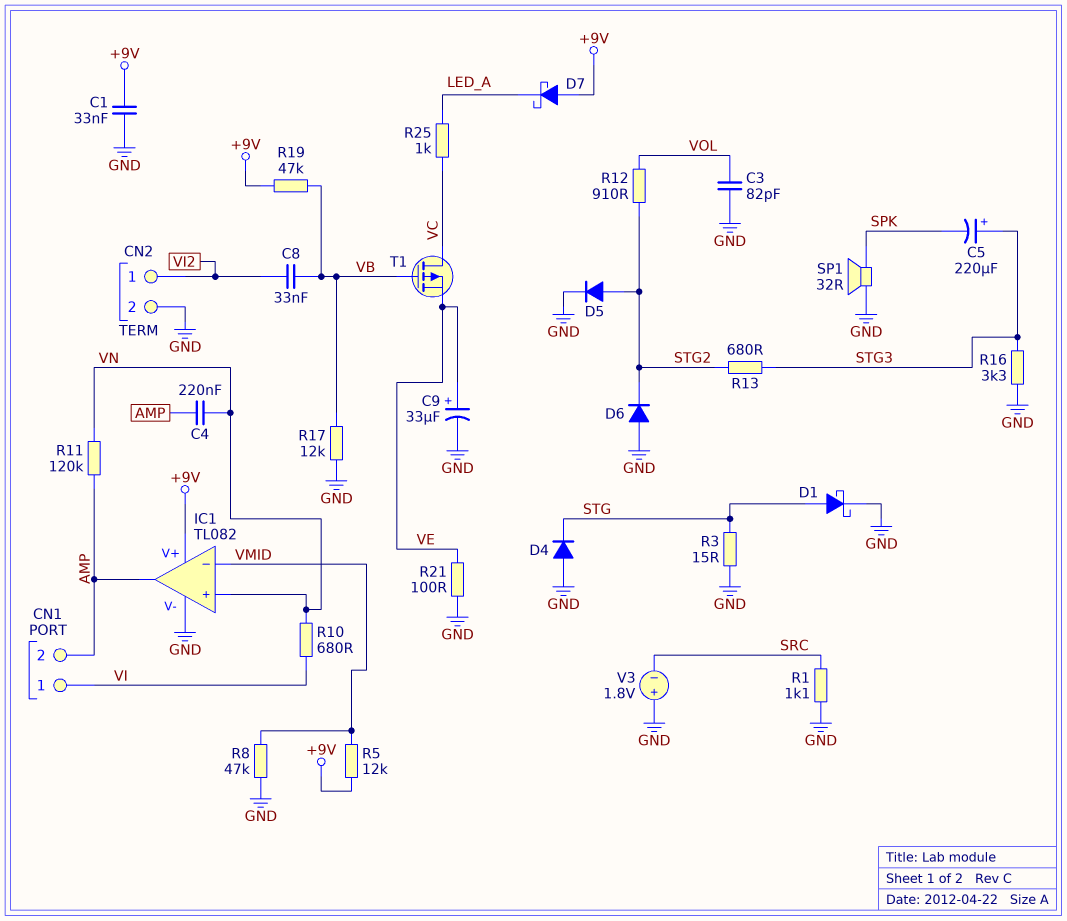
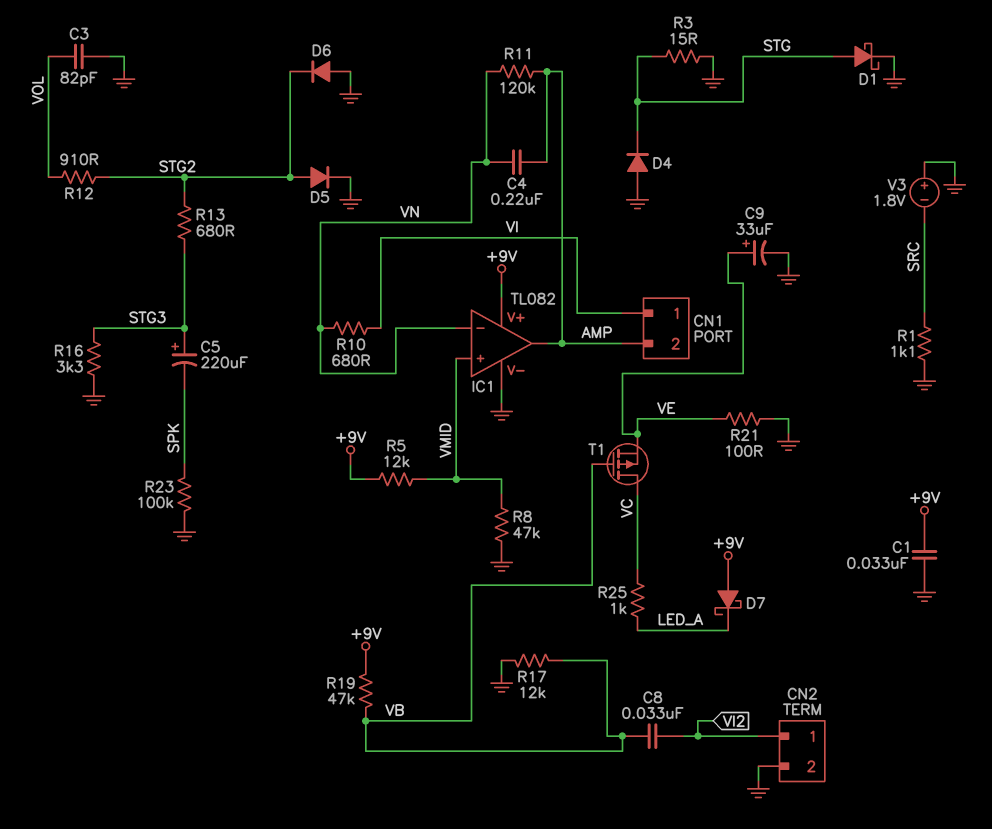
IC1 pin in+: VN -> VMID
IC1 pin in-: VMID -> VN
R23: none -> 100k (GND, SPK)
SP1: speaker 32R (GND, SPK) -> none

